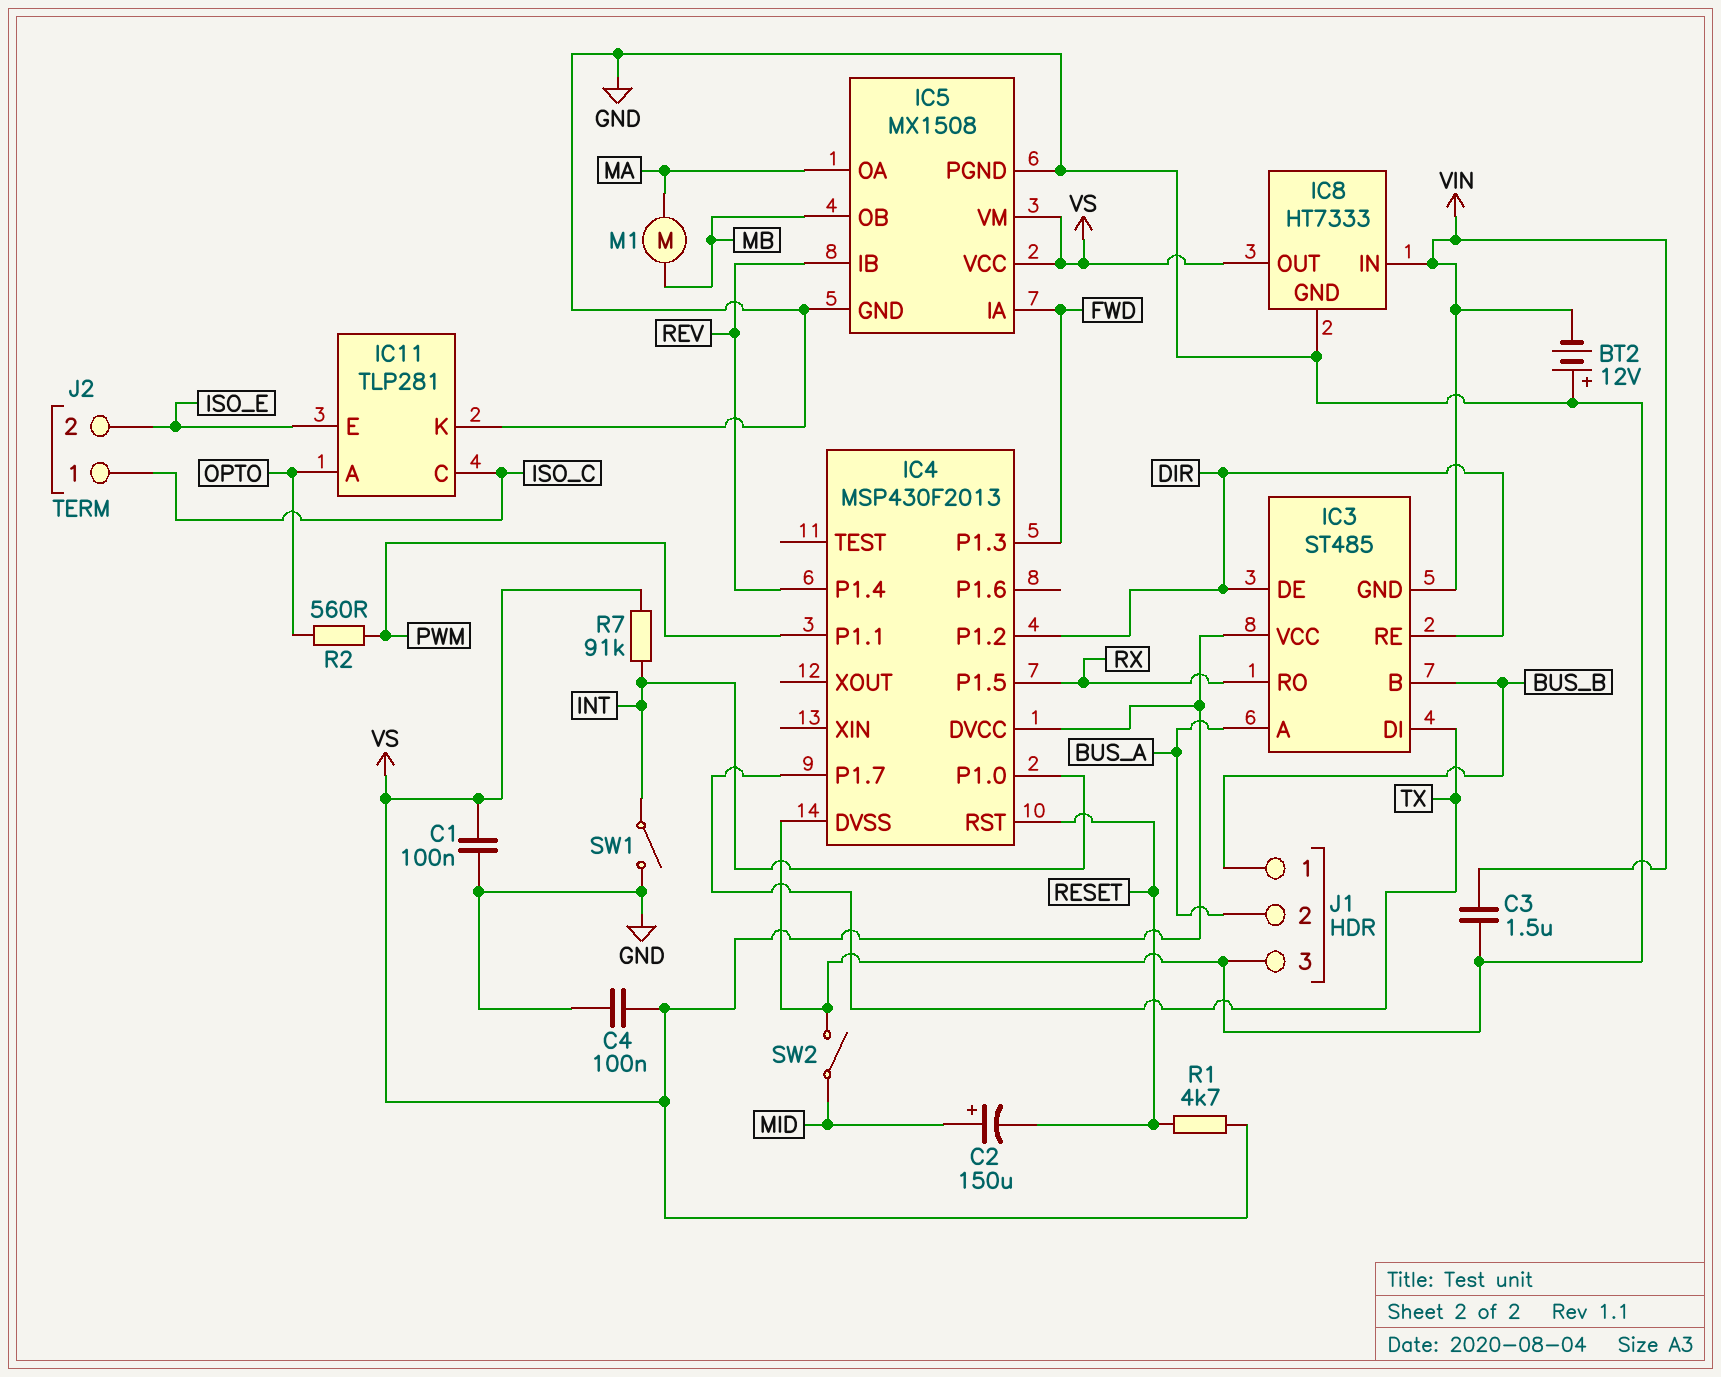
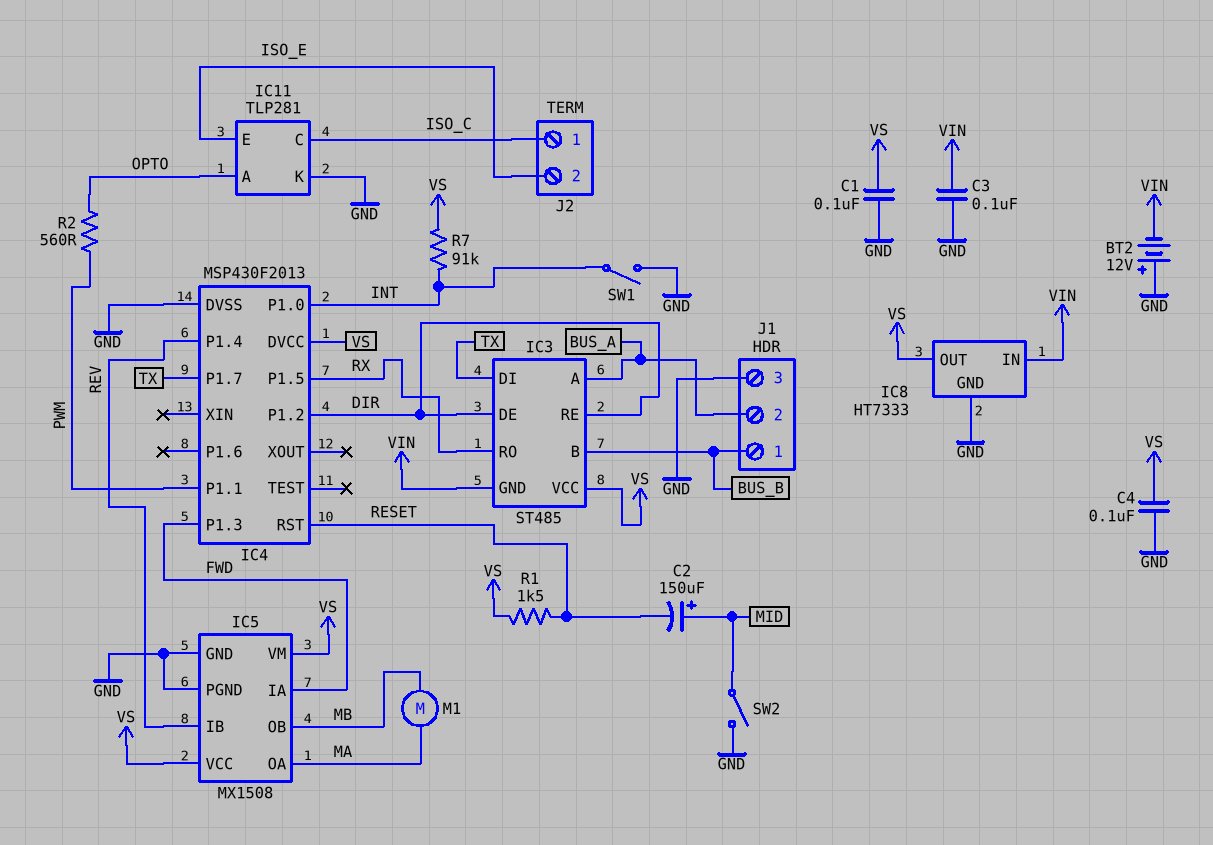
C3: 1.5uF (GND, VIN) -> 100nF (GND, VIN)
R1: 4.7k (RESET, VS) -> 1.5k (RESET, VS)

